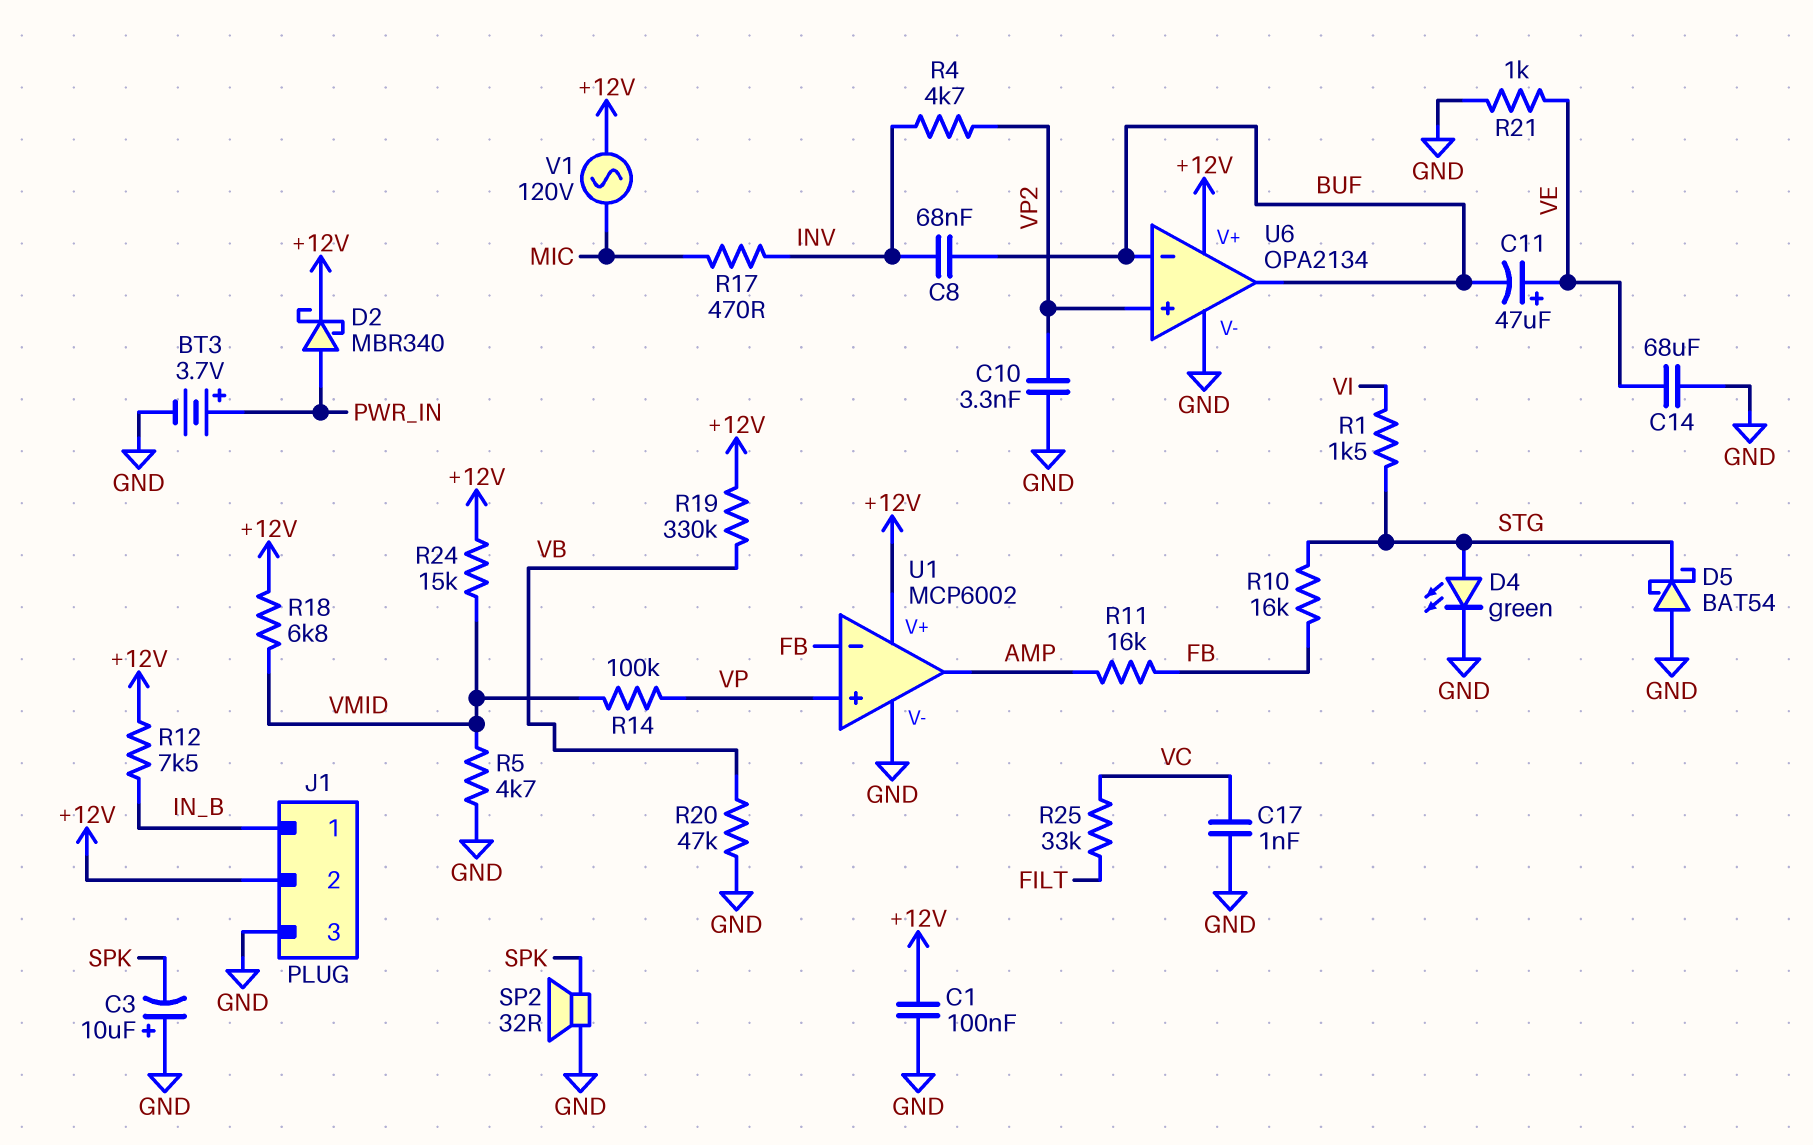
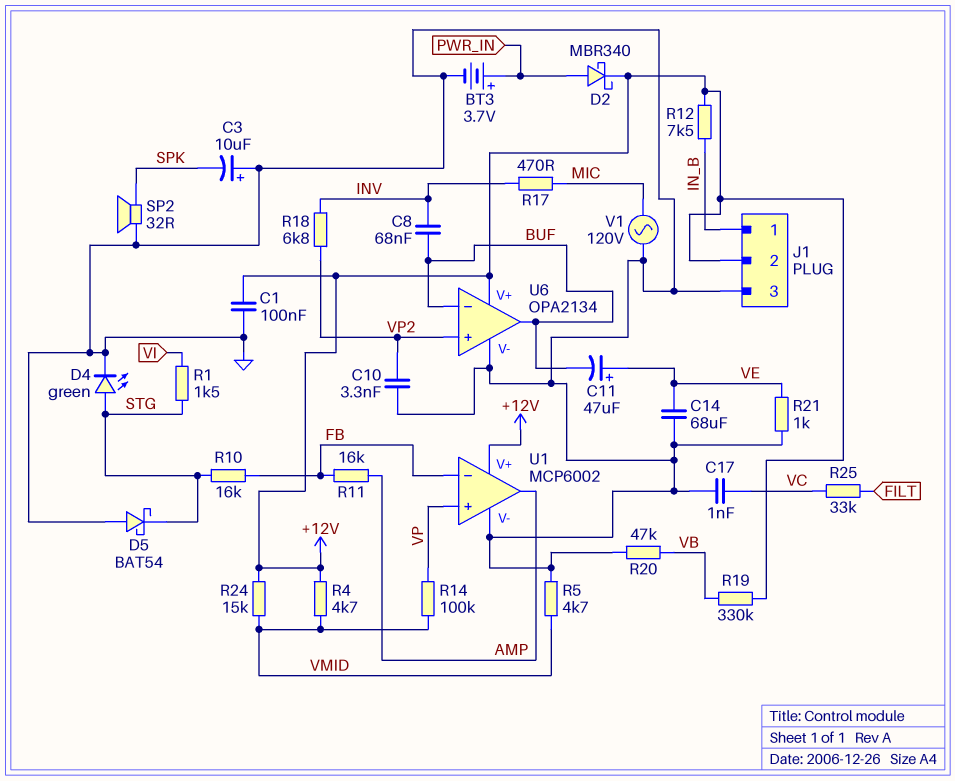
R4: 4.7k (INV, VP2) -> 4.7k (+12V, VMID)
R18: 6.8k (+12V, VMID) -> 6.8k (INV, VP2)
V1: AC 120V (+12V, MIC) -> AC 120V (GND, MIC)

